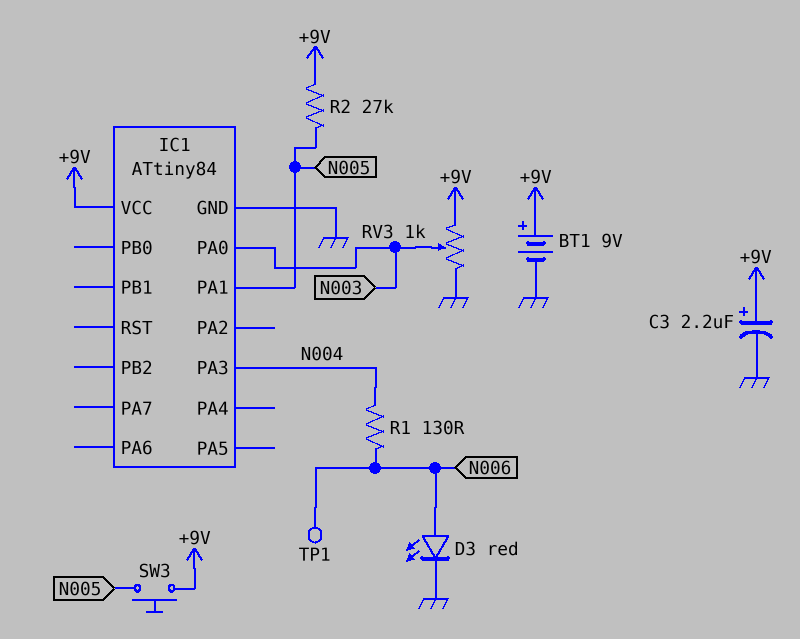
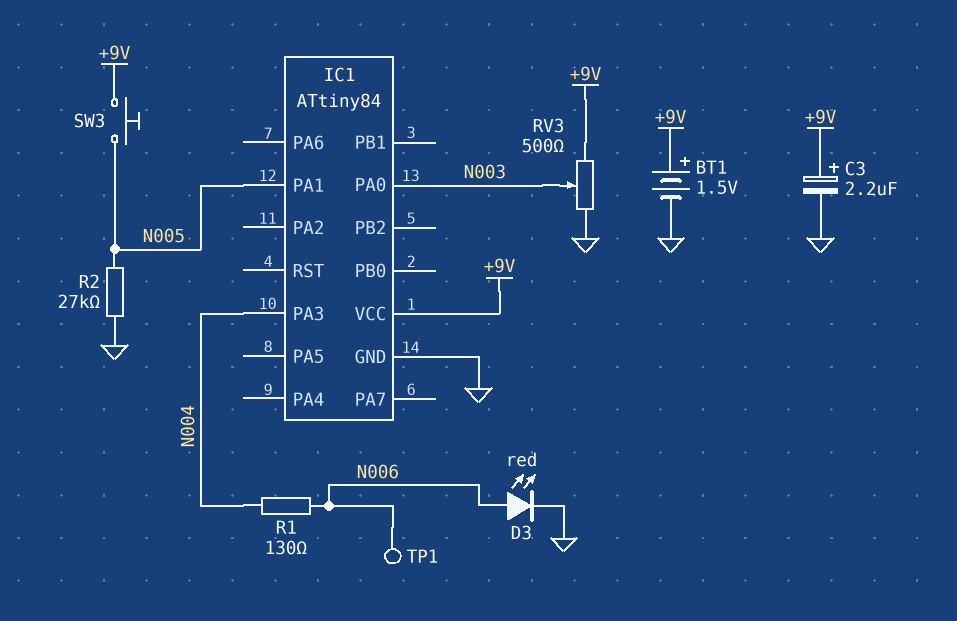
BT1: 9V (plus +9V, minus GND) -> 1.5V (plus +9V, minus GND)
R2: 27k (+9V, N005) -> 27k (GND, N005)
RV3: 1k (+9V, GND, wiper N003) -> 500 (+9V, GND, wiper N003)

